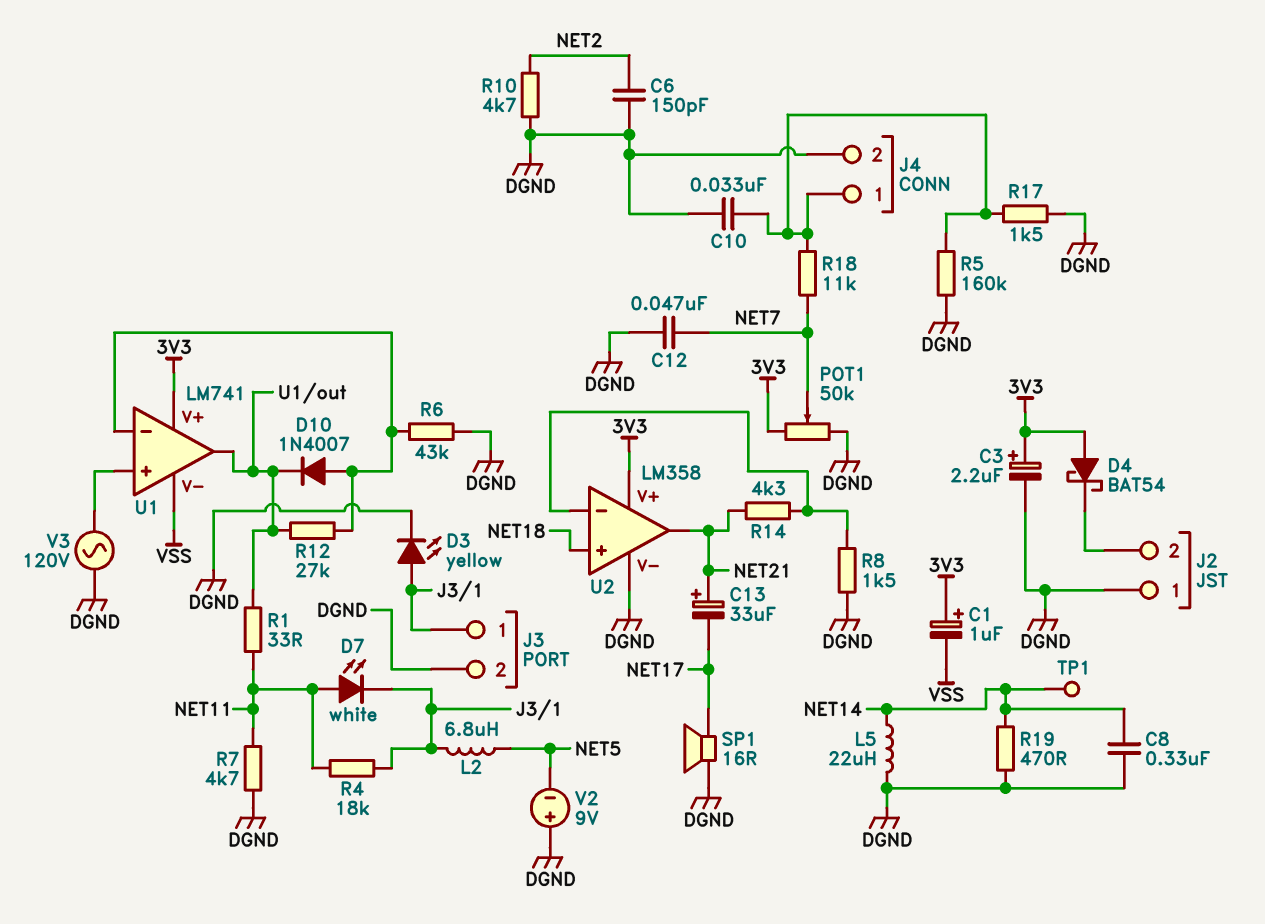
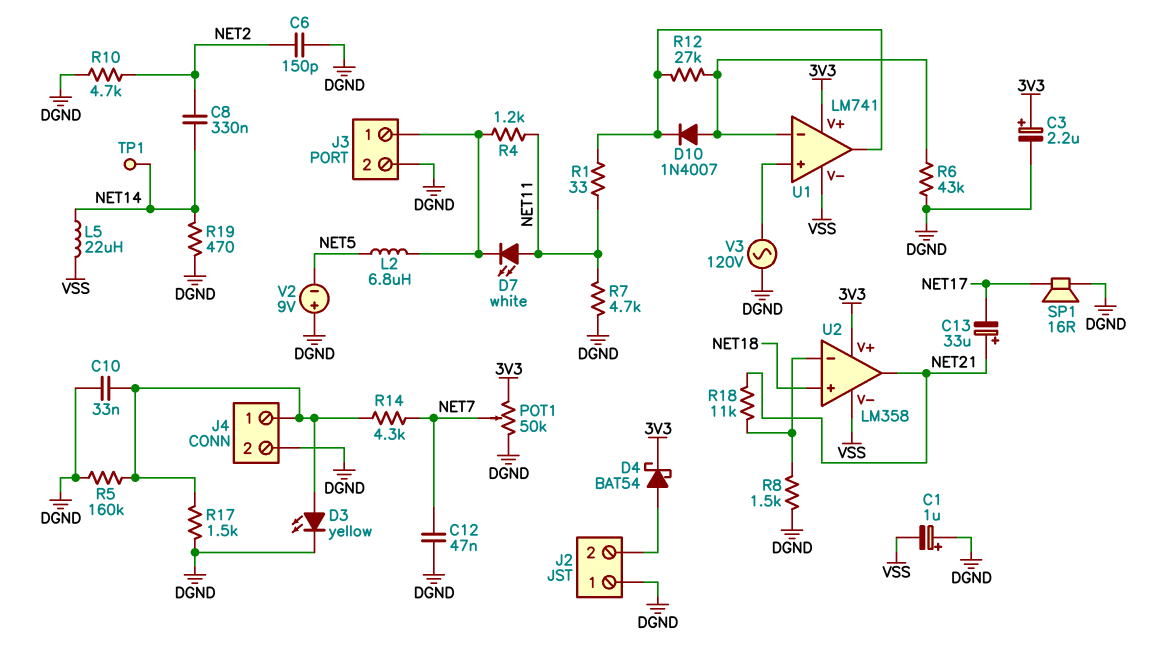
C1: 1uF (plus 3V3, minus VSS) -> 1uF (plus DGND, minus VSS)
C8: 330nF (DGND, NET14) -> 330nF (NET2, NET14)
D3: LED yellow (A J3/1, K DGND) -> LED yellow (A J4/1, K DGND)
D4: schottky BAT54 (A 3V3, K J2/2) -> schottky BAT54 (A J2/2, K 3V3)
L5: 22uH (DGND, NET14) -> 22uH (NET14, VSS)
R4: 18k (J3/1, NET11) -> 1.2k (J3/1, NET11)
R14: 4.3k (NET21, U2/in-) -> 4.3k (J4/1, NET7)
R18: 11k (J4/1, NET7) -> 11k (NET21, U2/in-)
U2 pin V-: DGND -> VSS

